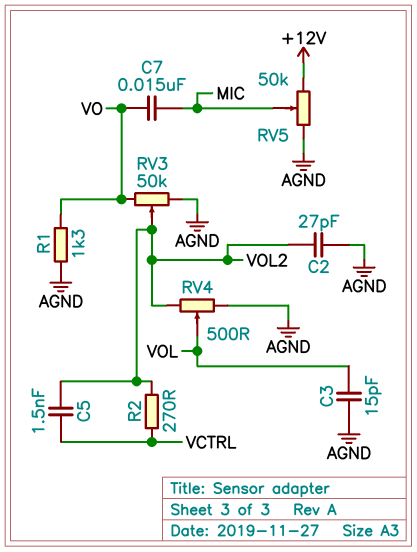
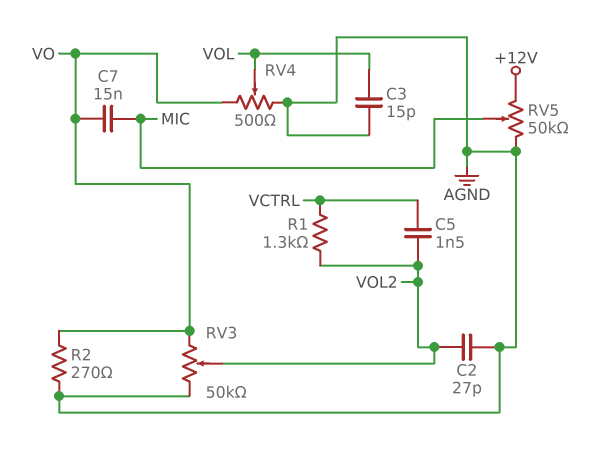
R1: 1.3k (AGND, VO) -> 1.3k (VCTRL, VOL2)
R2: 270 (VCTRL, VOL2) -> 270 (AGND, VO)
RV4: 500 (AGND, VOL2, wiper VOL) -> 500 (AGND, VO, wiper VOL)

